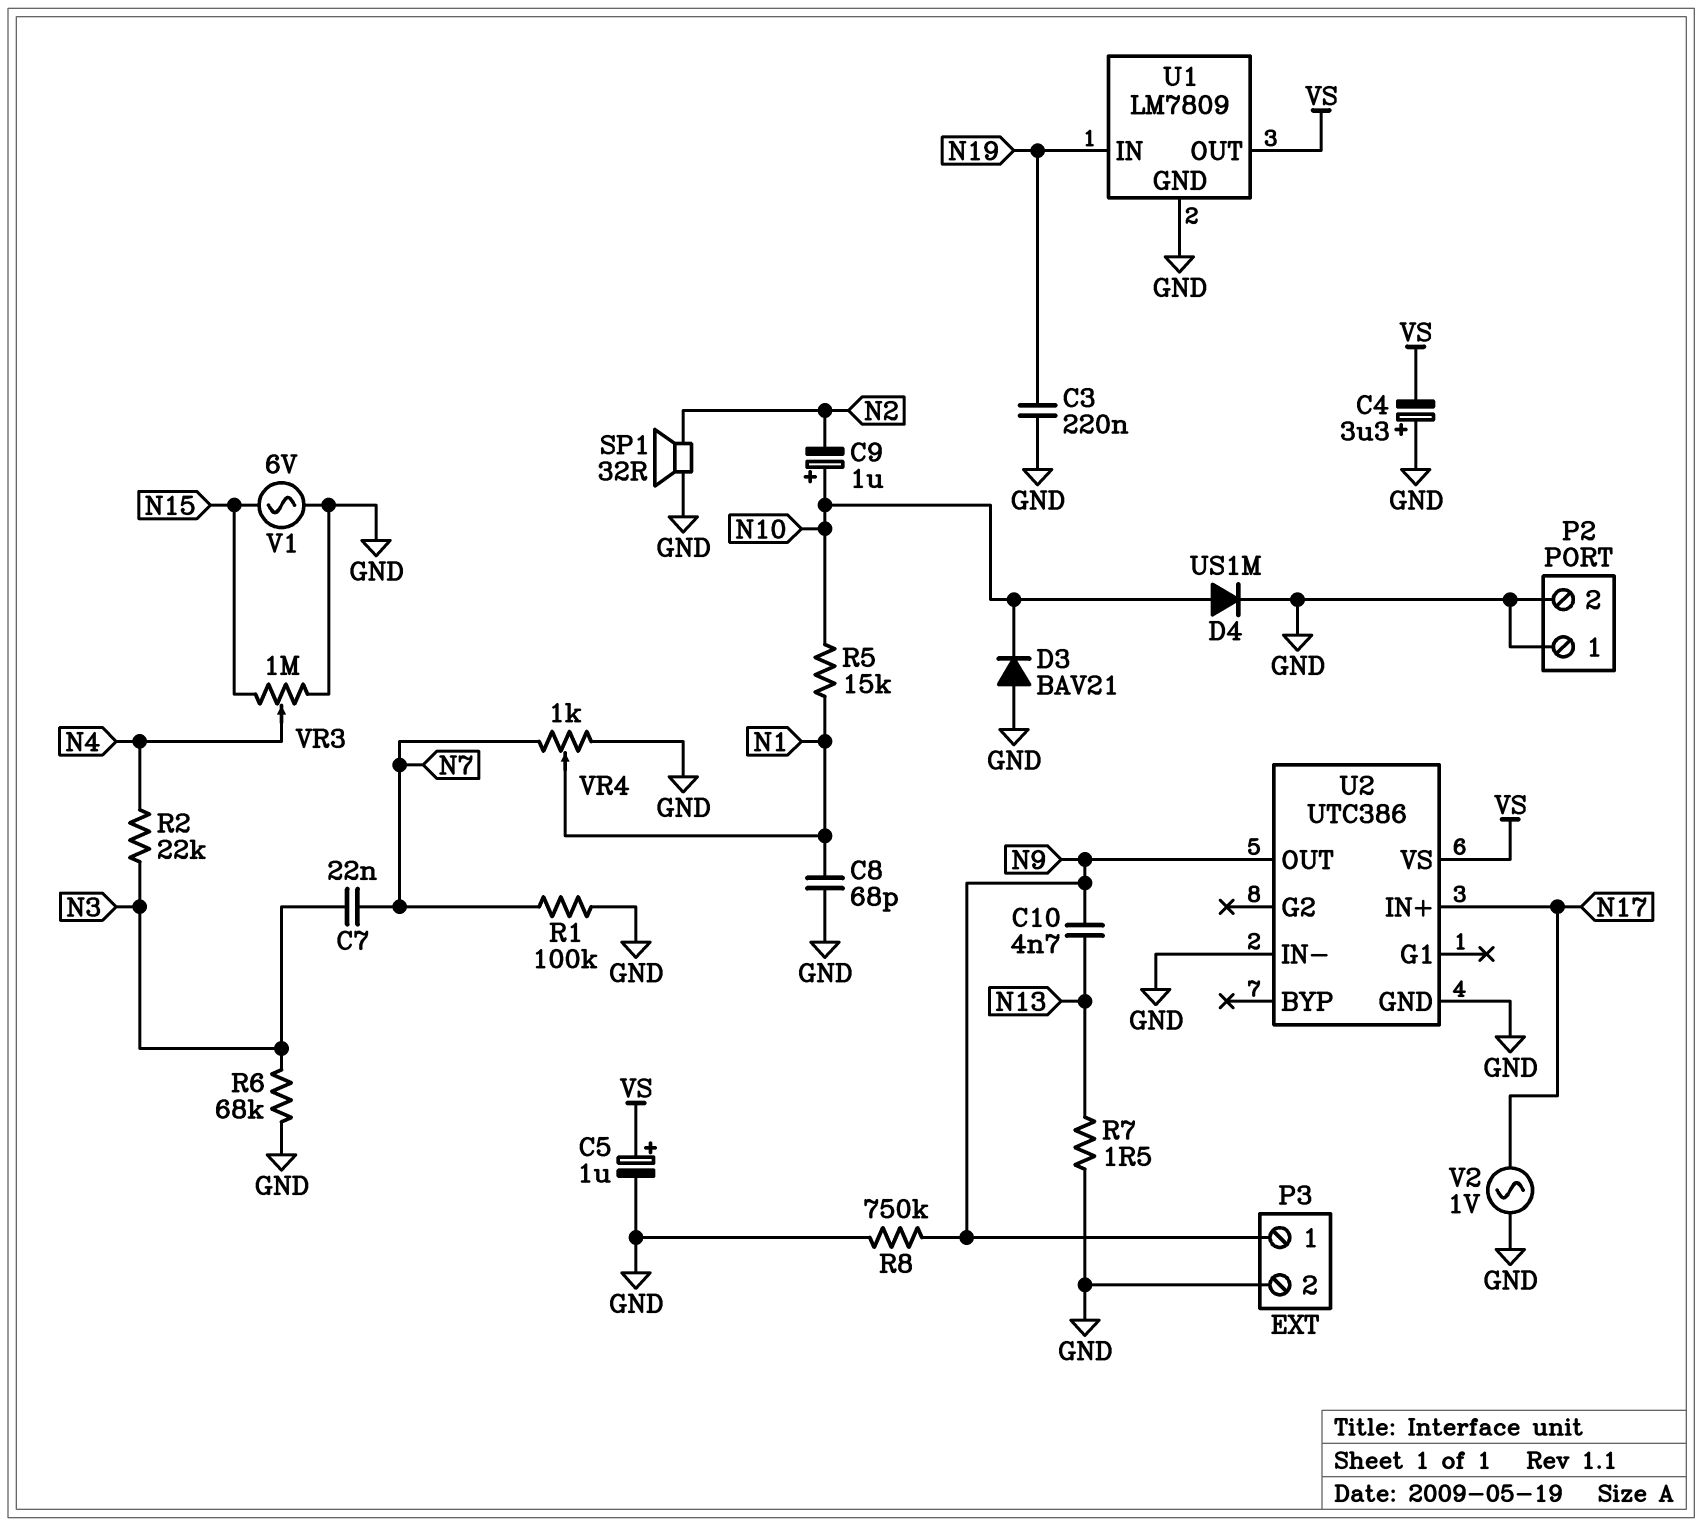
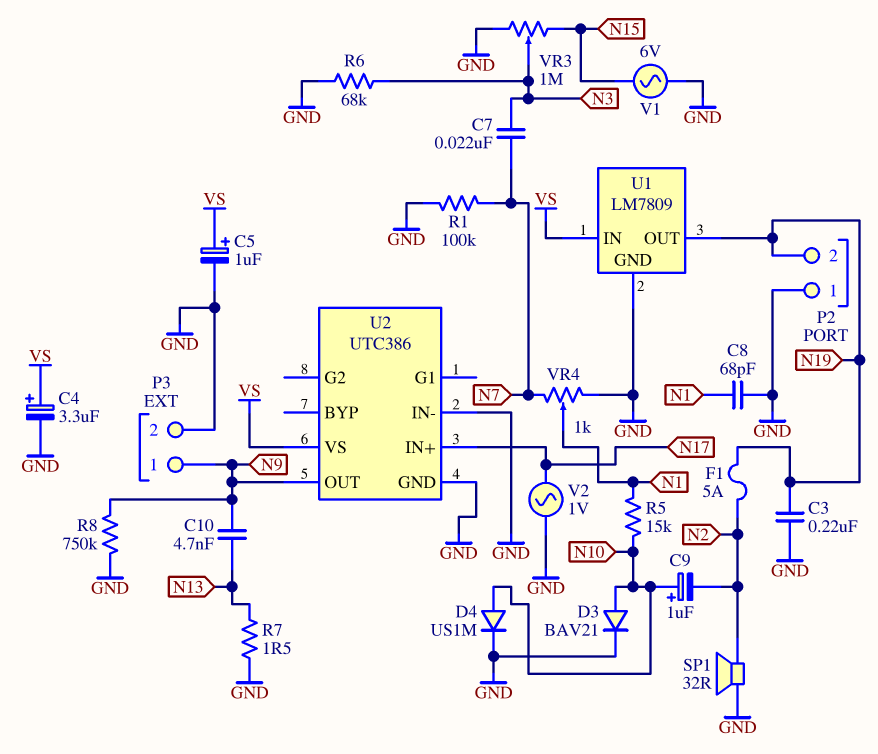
C4: 3.3uF (plus GND, minus VS) -> 3.3uF (plus VS, minus GND)
D3: diode BAV21 (A GND, K N10) -> diode BAV21 (A N10, K GND)
F1: none -> 5A (N2, N19)
P2 pin 2: GND -> N19
R2: 22k (N3, N4) -> none
U1 pin IN: N19 -> VS
U1 pin OUT: VS -> N19
VR3: 1M (GND, N15, wiper N4) -> 1M (GND, N15, wiper N3)

